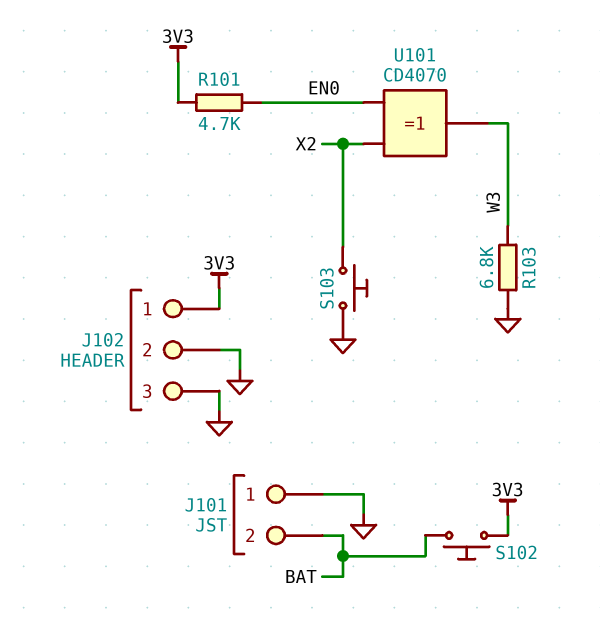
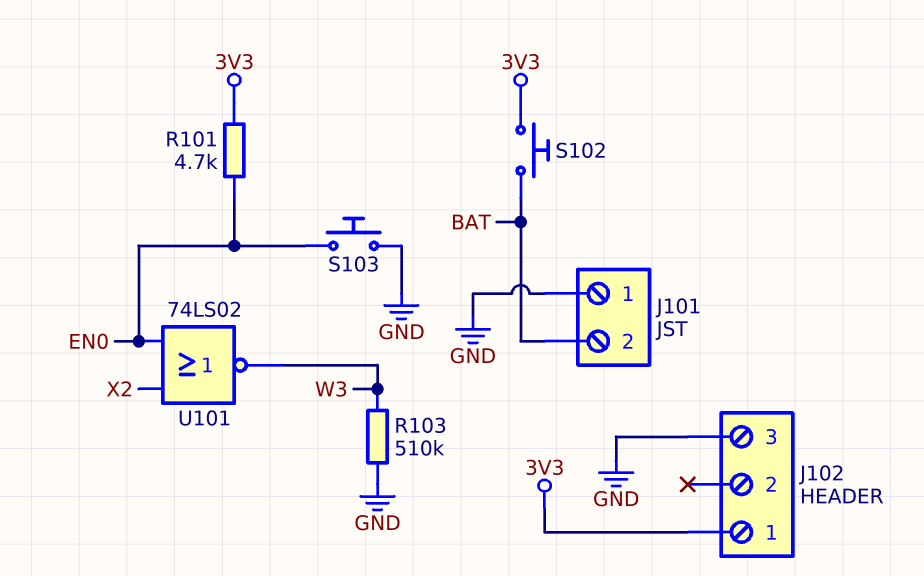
J102 pin 2: GND -> none
R103: 6.8k (GND, W3) -> 510k (GND, W3)
S103: button (GND, X2) -> button (EN0, GND)
U101: XOR CD4070 (in EN0, in X2, out W3) -> NOR 74LS02 (in EN0, in X2, out W3)

